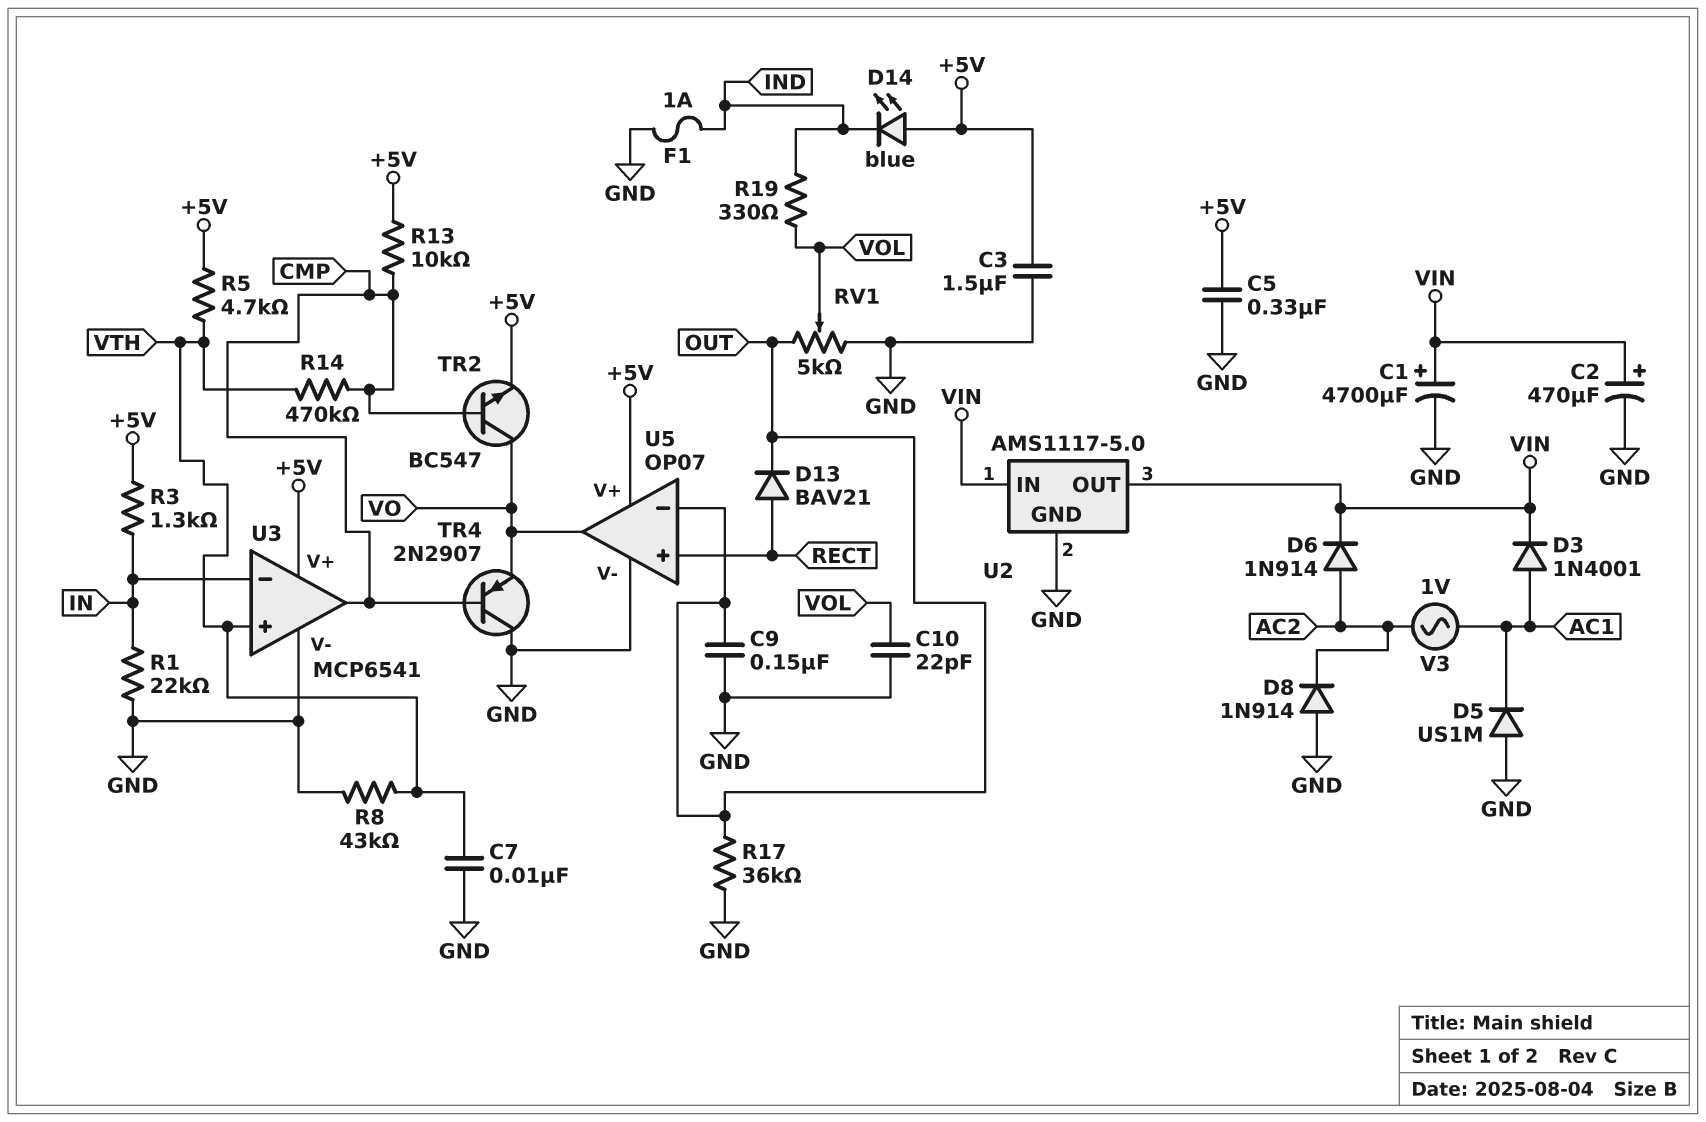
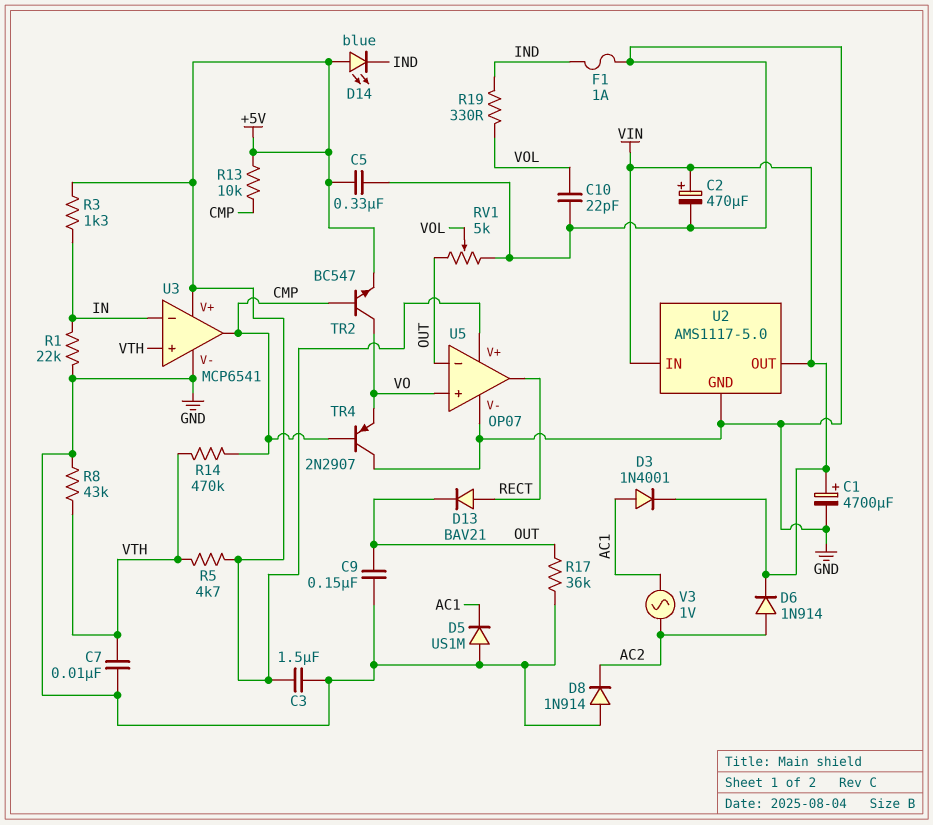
U5 pin in+: RECT -> VO
U5 pin out: VO -> RECT

